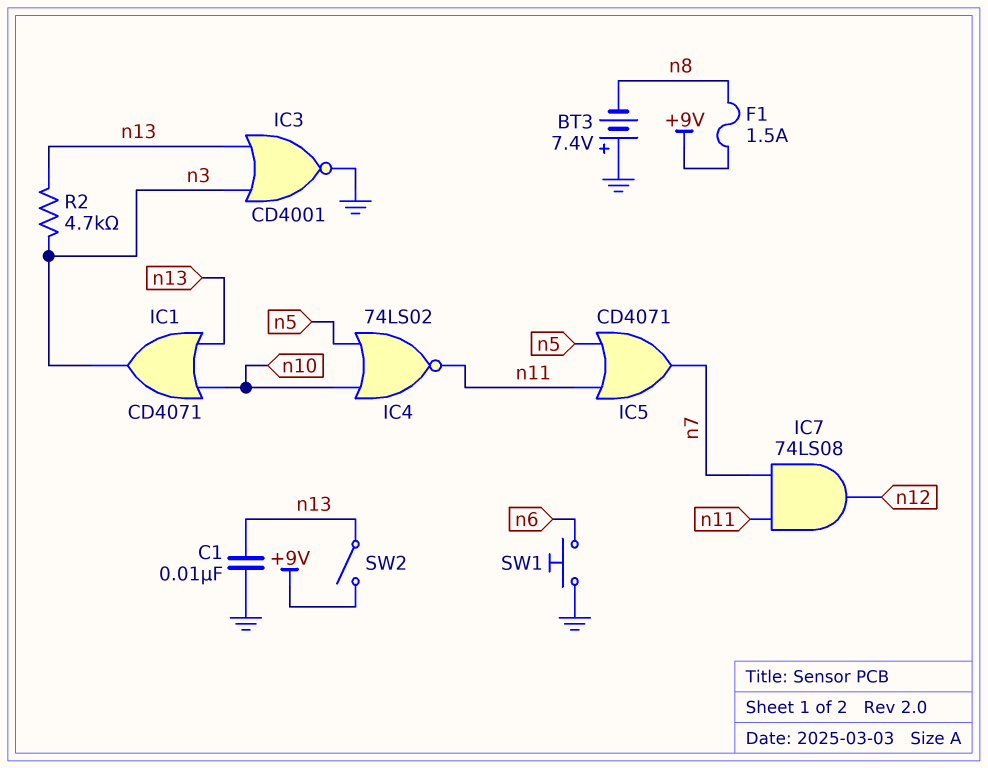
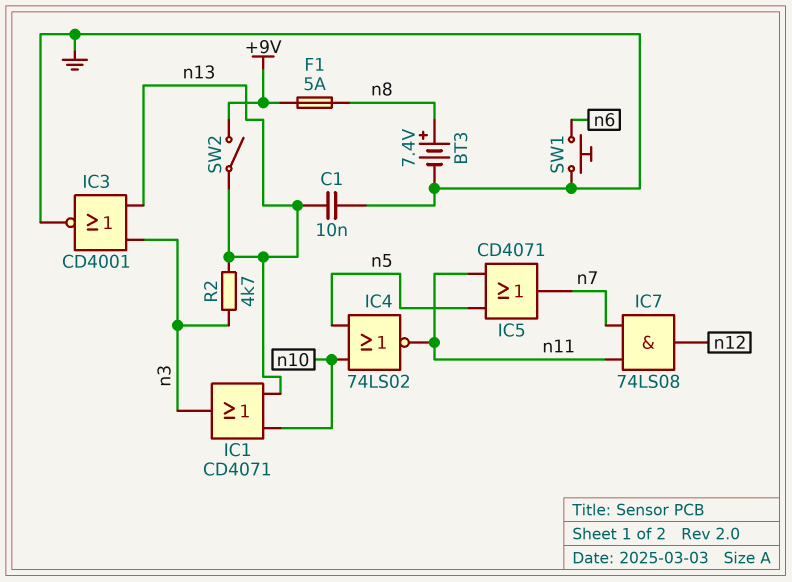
BT3: 7.4V (plus GND, minus n8) -> 7.4V (plus n8, minus GND)
F1: 1.5A (+9V, n8) -> 5A (+9V, n8)

